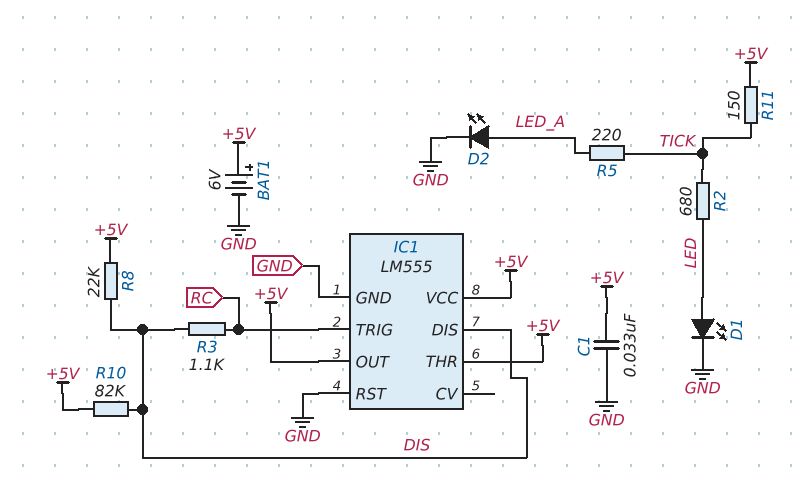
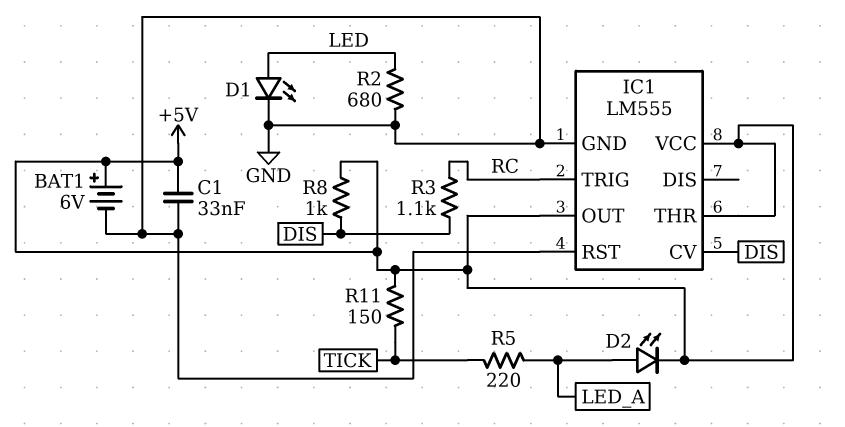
D2: LED (A LED_A, K GND) -> LED (A LED_A, K +5V)
IC1 pin CV: none -> DIS
IC1 pin DIS: DIS -> none
R2: 680 (LED, TICK) -> 680 (GND, LED)
R8: 22k (+5V, DIS) -> 1k (+5V, DIS)
R10: 82k (+5V, DIS) -> none

